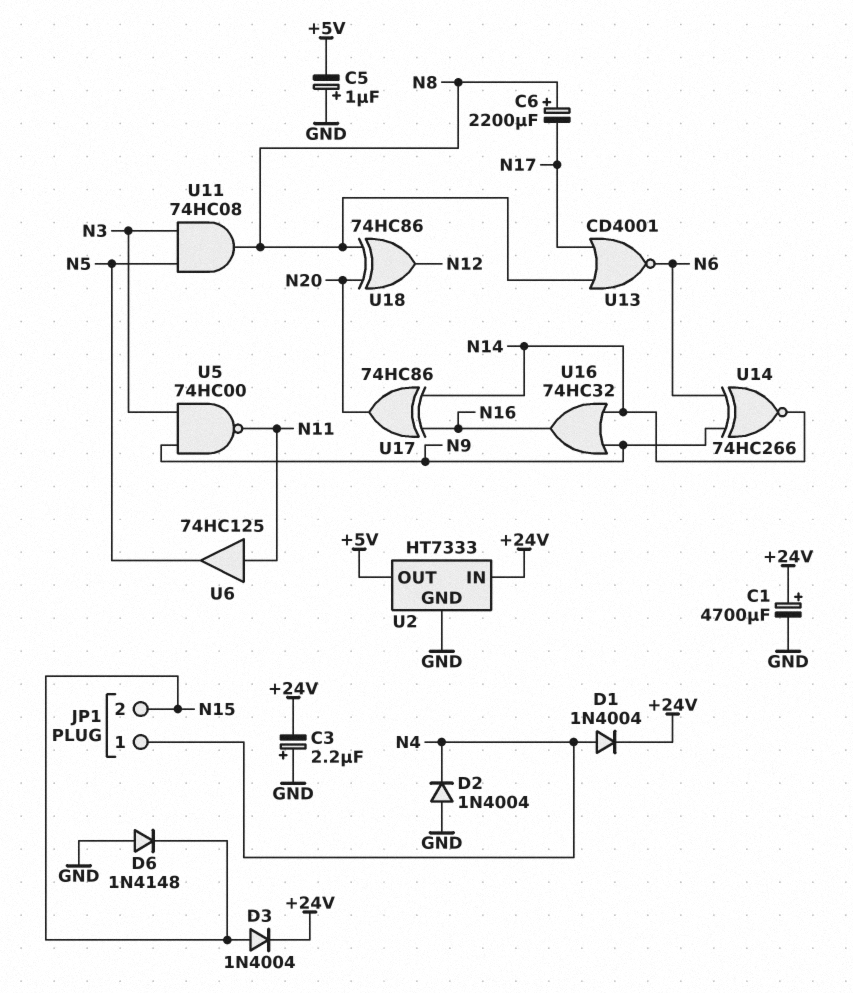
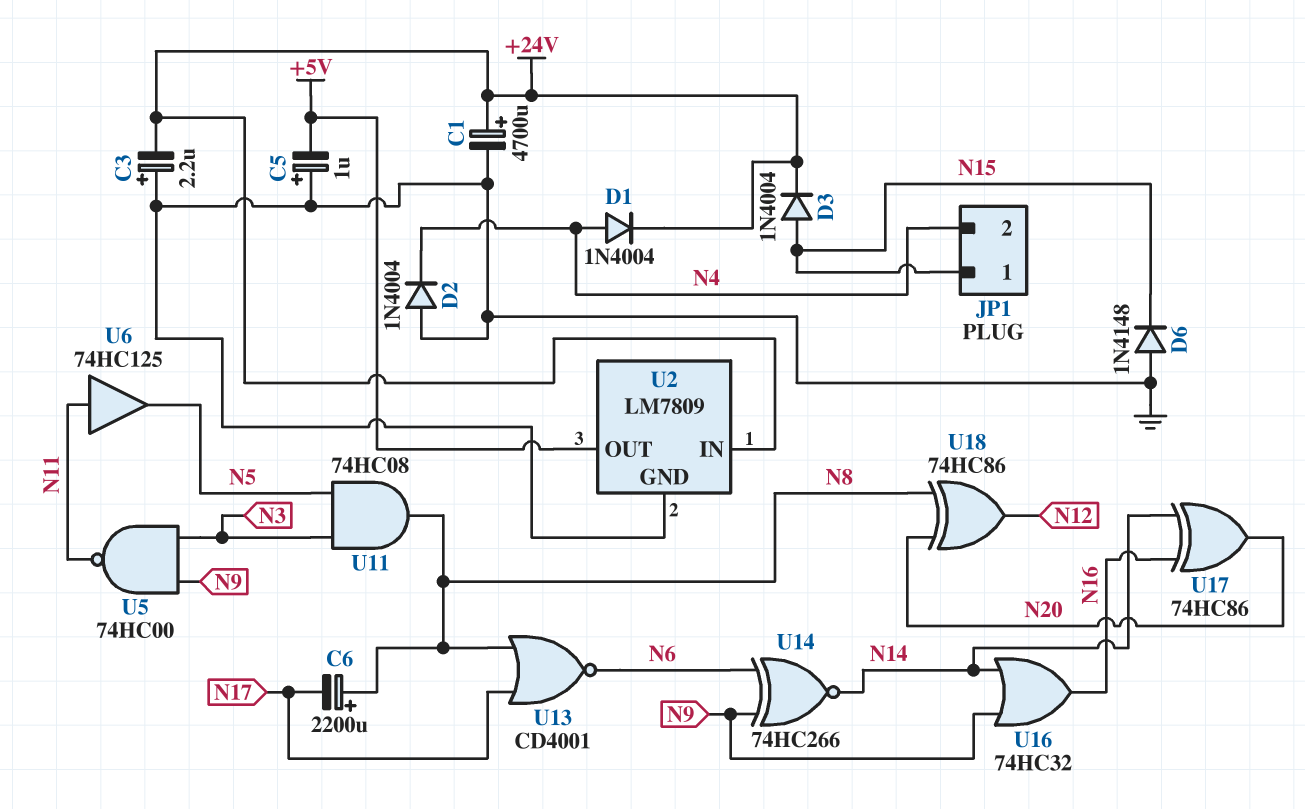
JP1 pin 1: N4 -> N15
JP1 pin 2: N15 -> N4
U2: HT7333 -> LM7809

